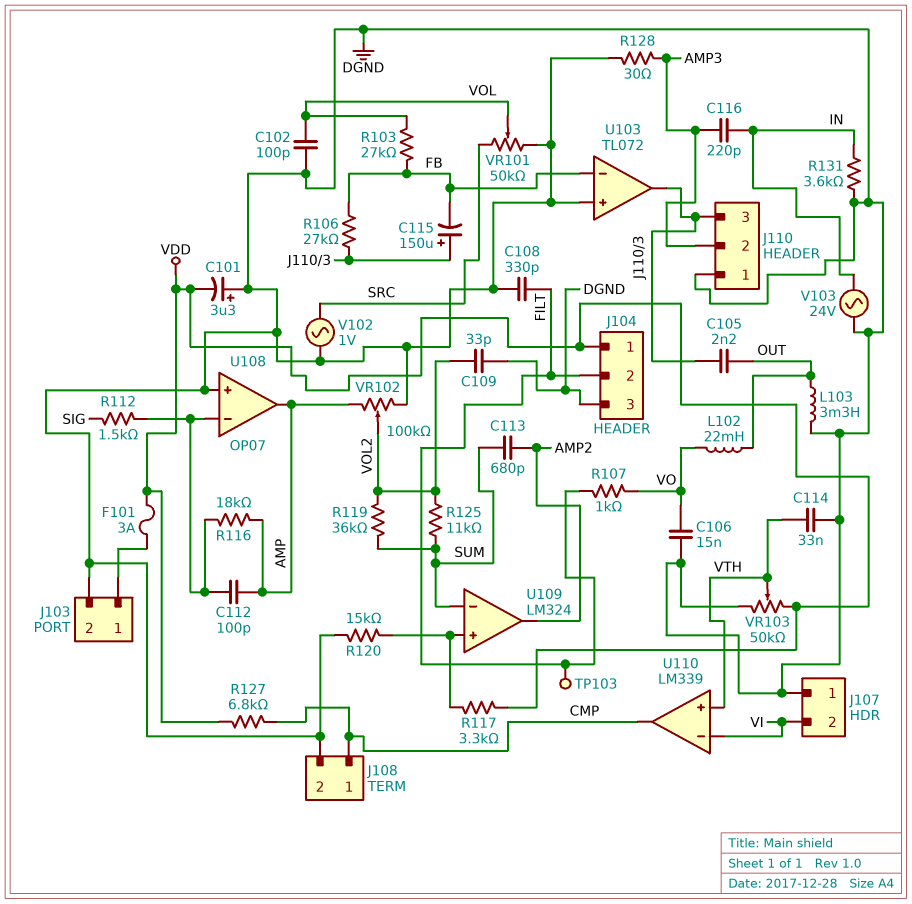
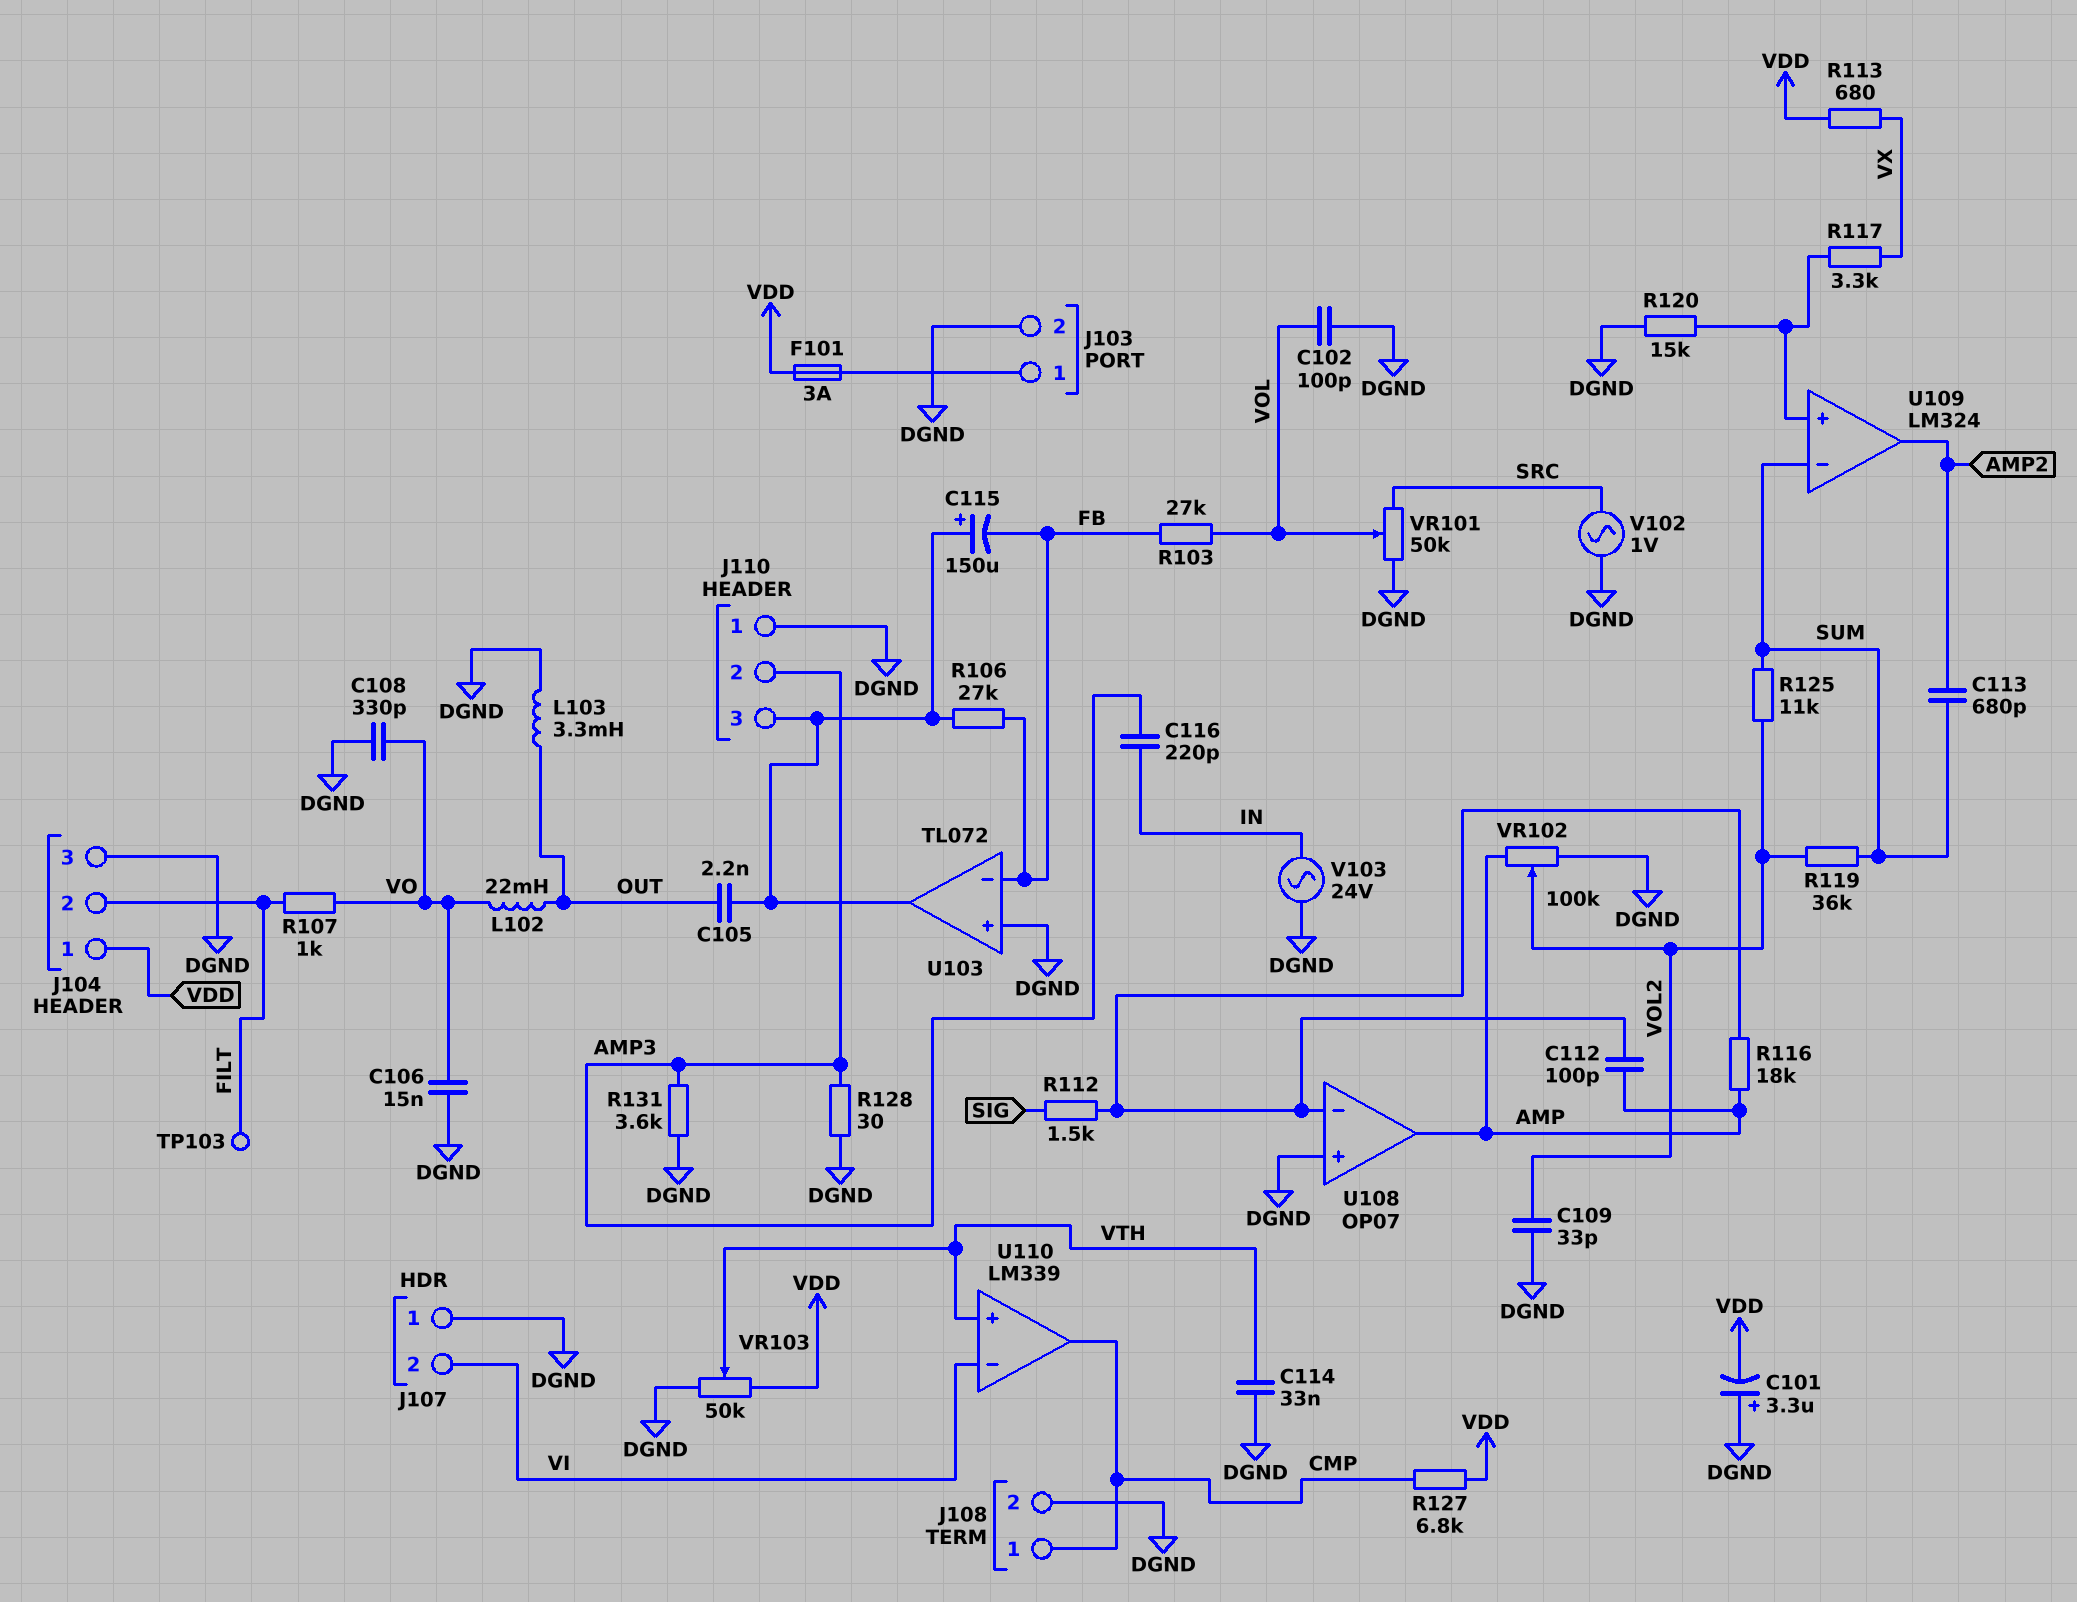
C108: 330pF (DGND, FILT) -> 330pF (DGND, VO)
R113: none -> 680 (VDD, VX)
R117: 3.3k (U109/in+, VDD) -> 3.3k (U109/in+, VX)
R131: 3.6k (DGND, IN) -> 3.6k (AMP3, DGND)

